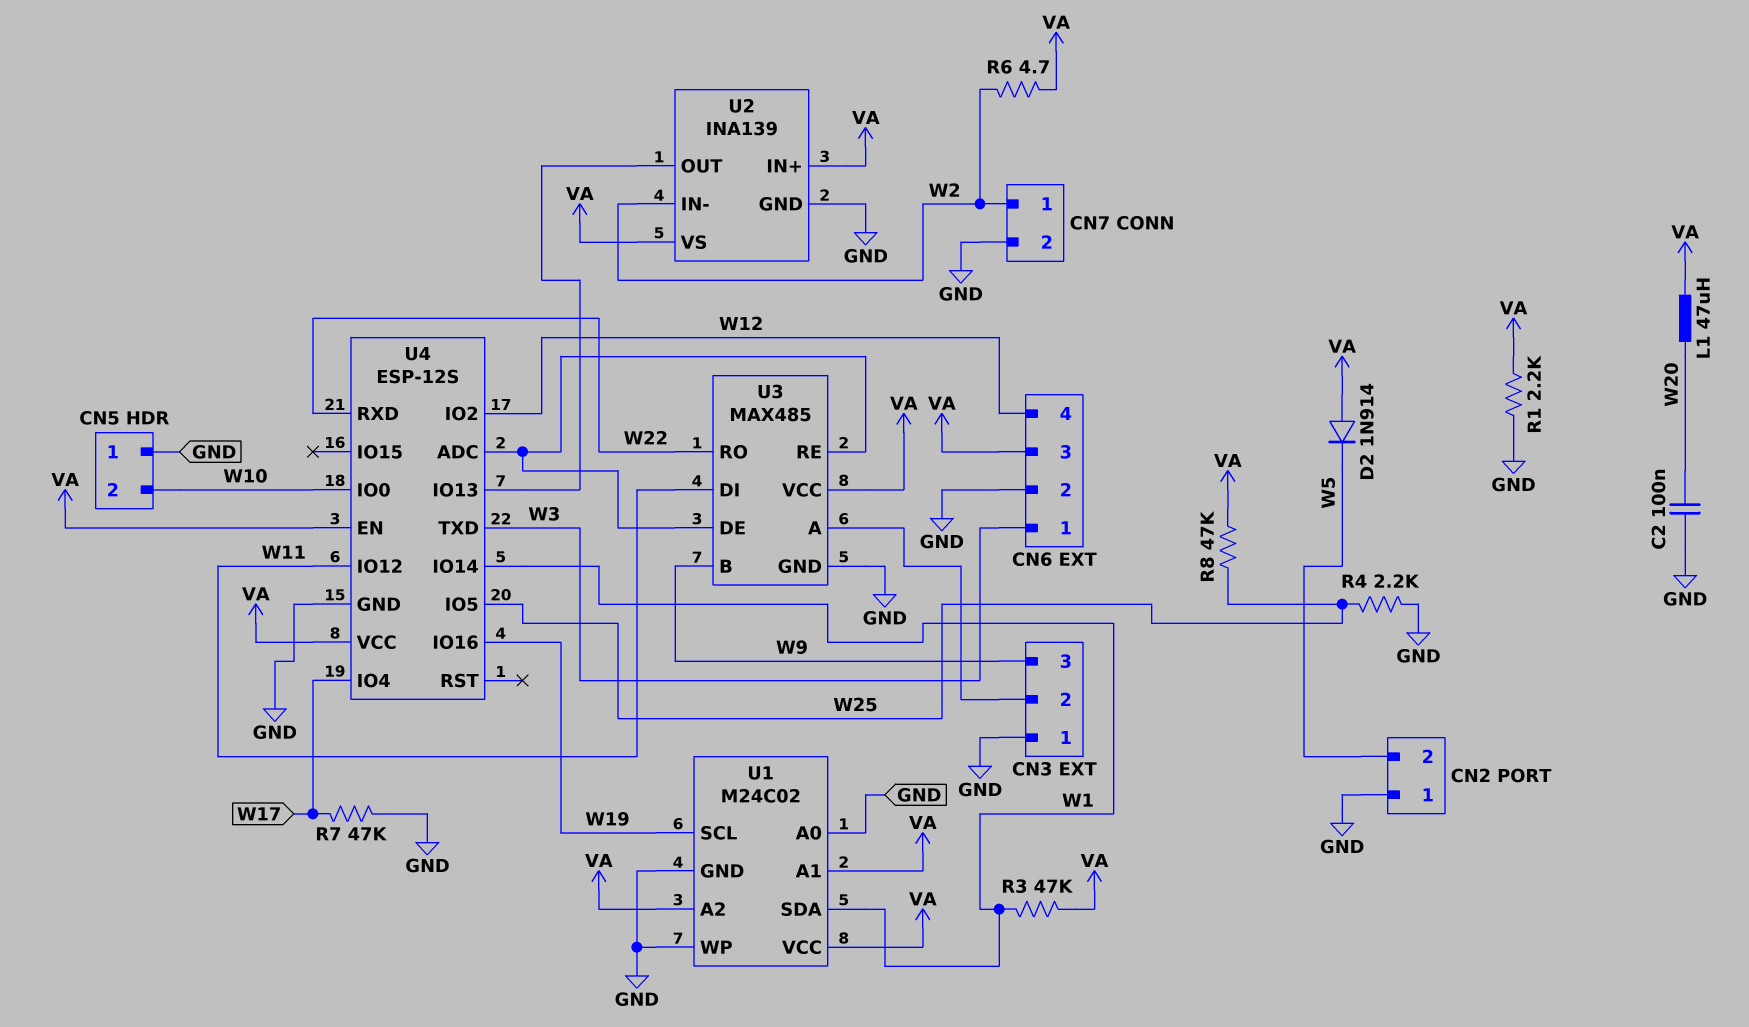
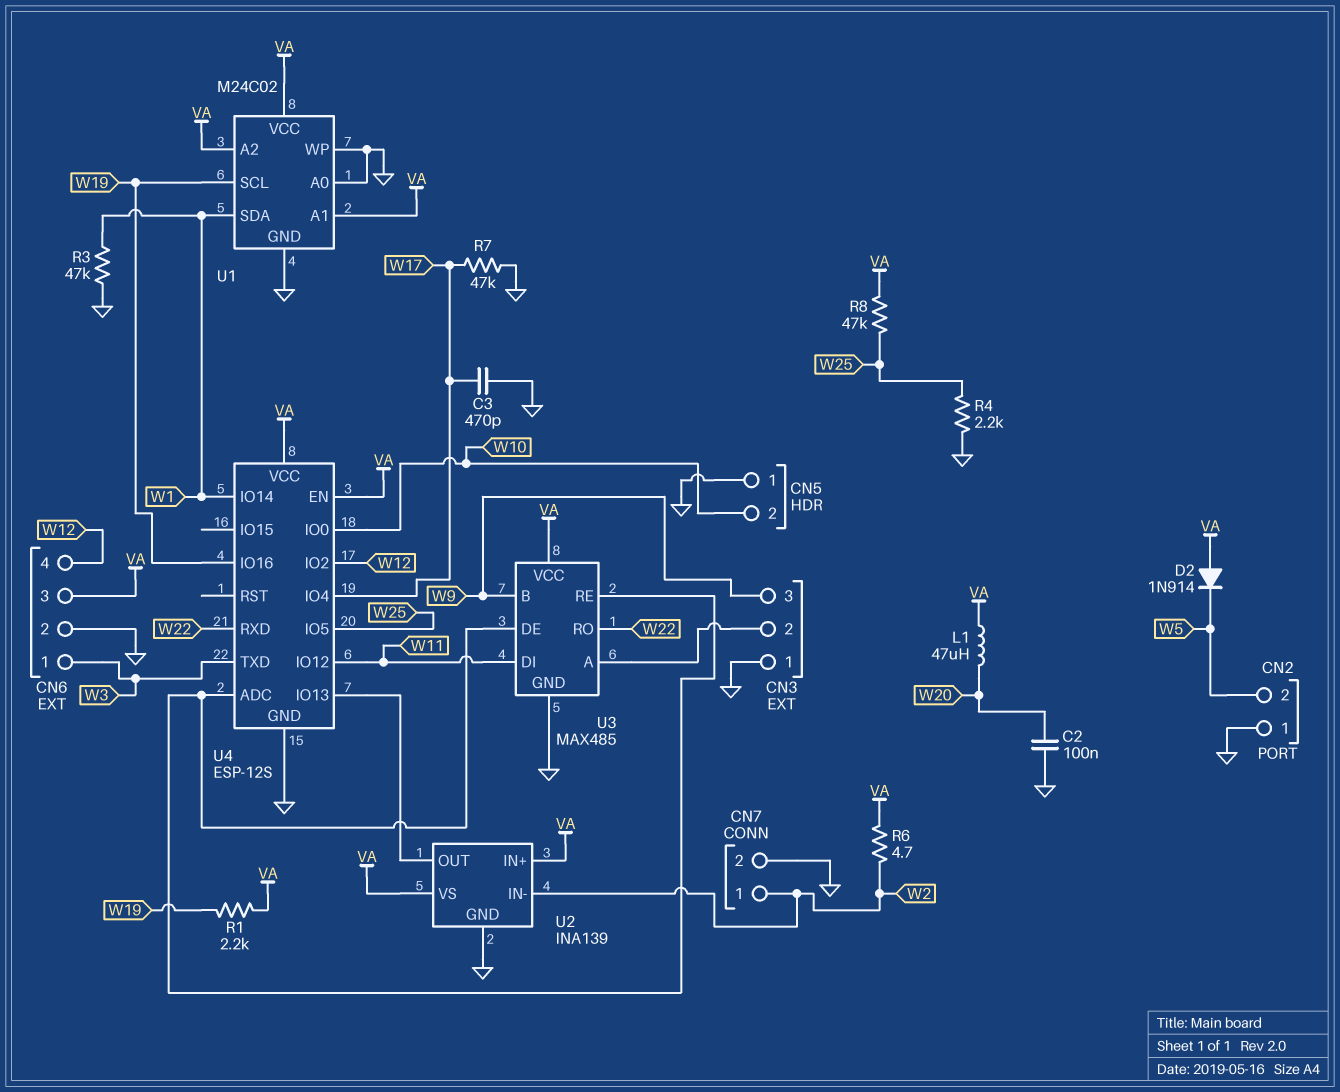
C3: none -> 470pF (GND, W17)
R1: 2.2k (GND, VA) -> 2.2k (VA, W19)
R3: 47k (VA, W1) -> 47k (GND, W1)

